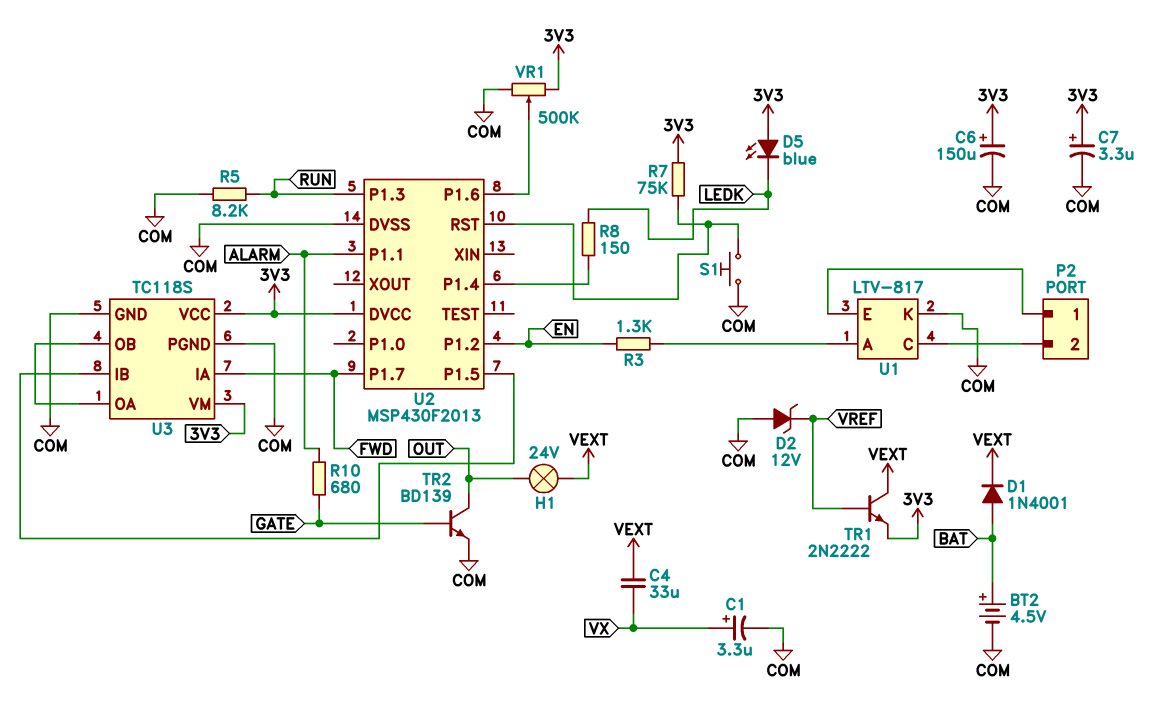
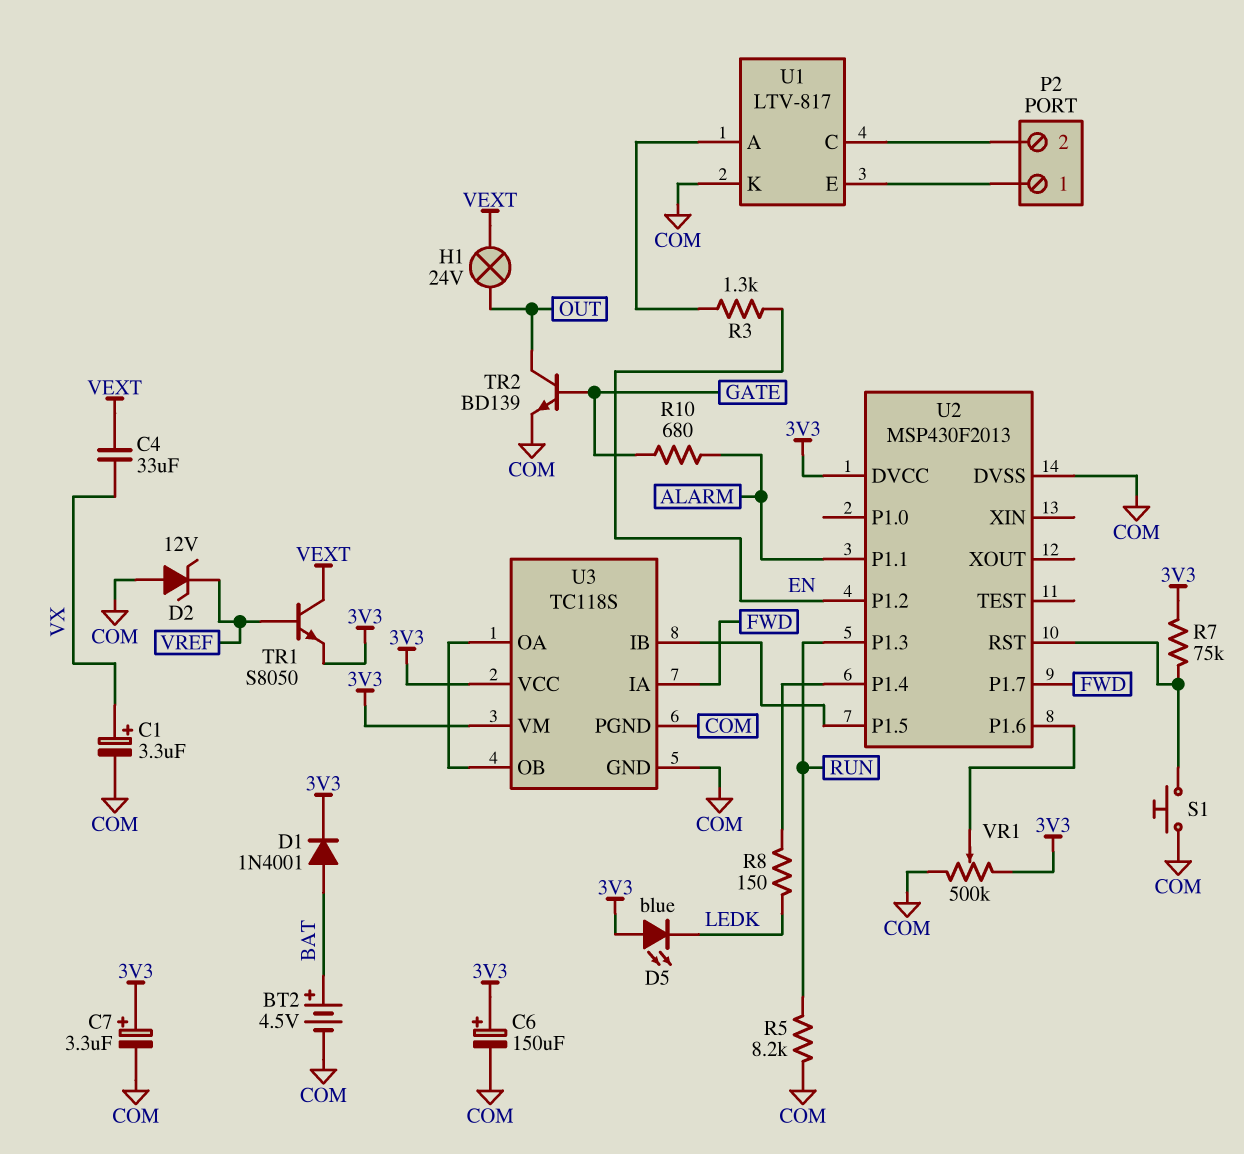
D1: diode 1N4001 (A BAT, K VEXT) -> diode 1N4001 (A BAT, K 3V3)
TR1: NPN 2N2222 (B VREF, C VEXT, E 3V3) -> NPN S8050 (B VREF, C VEXT, E 3V3)

